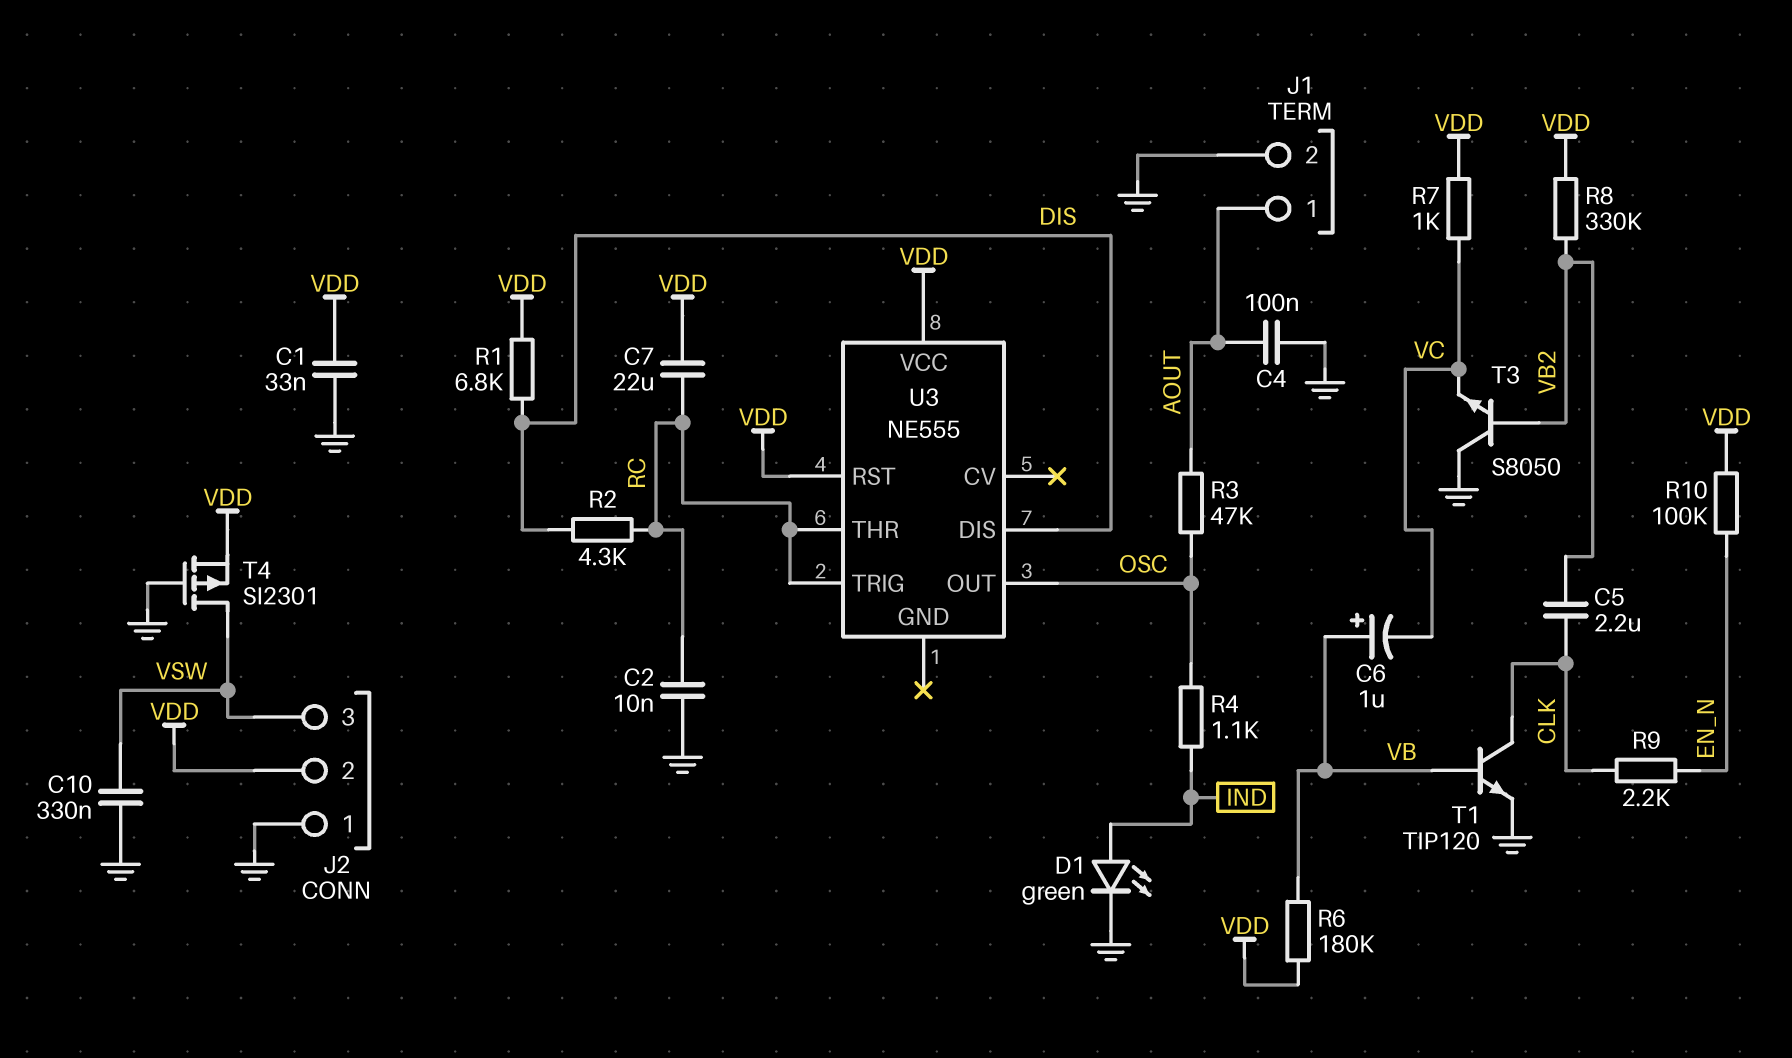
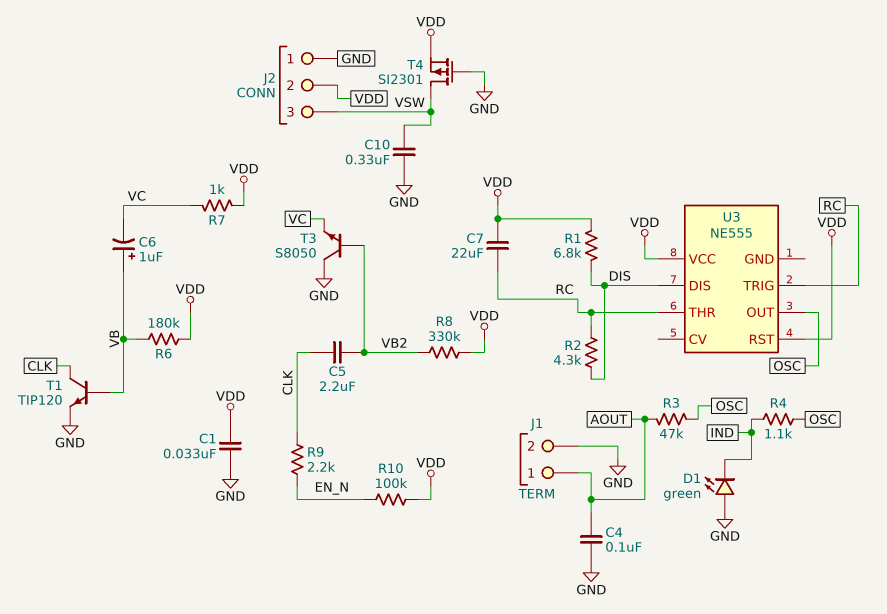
C2: 10nF (GND, RC) -> none
D1: LED green (A IND, K GND) -> LED green (A GND, K IND)

